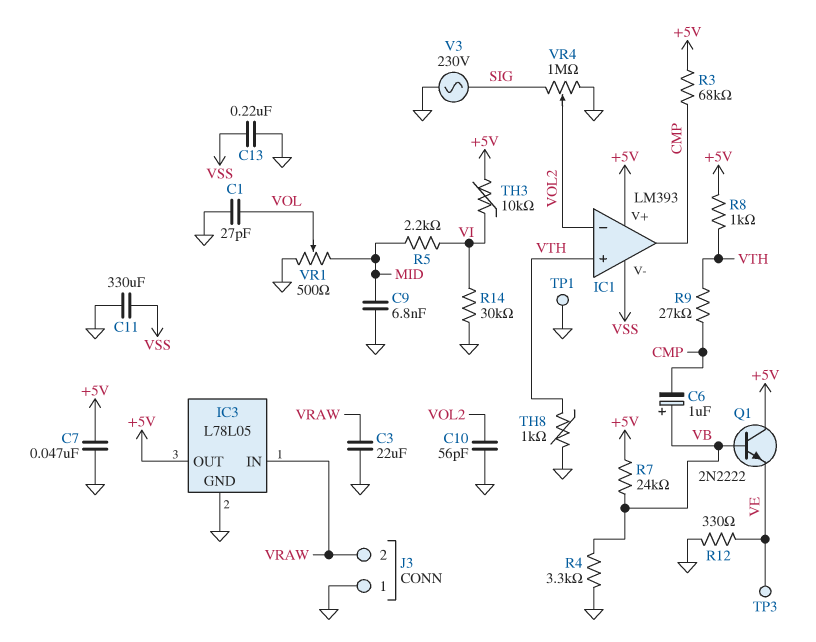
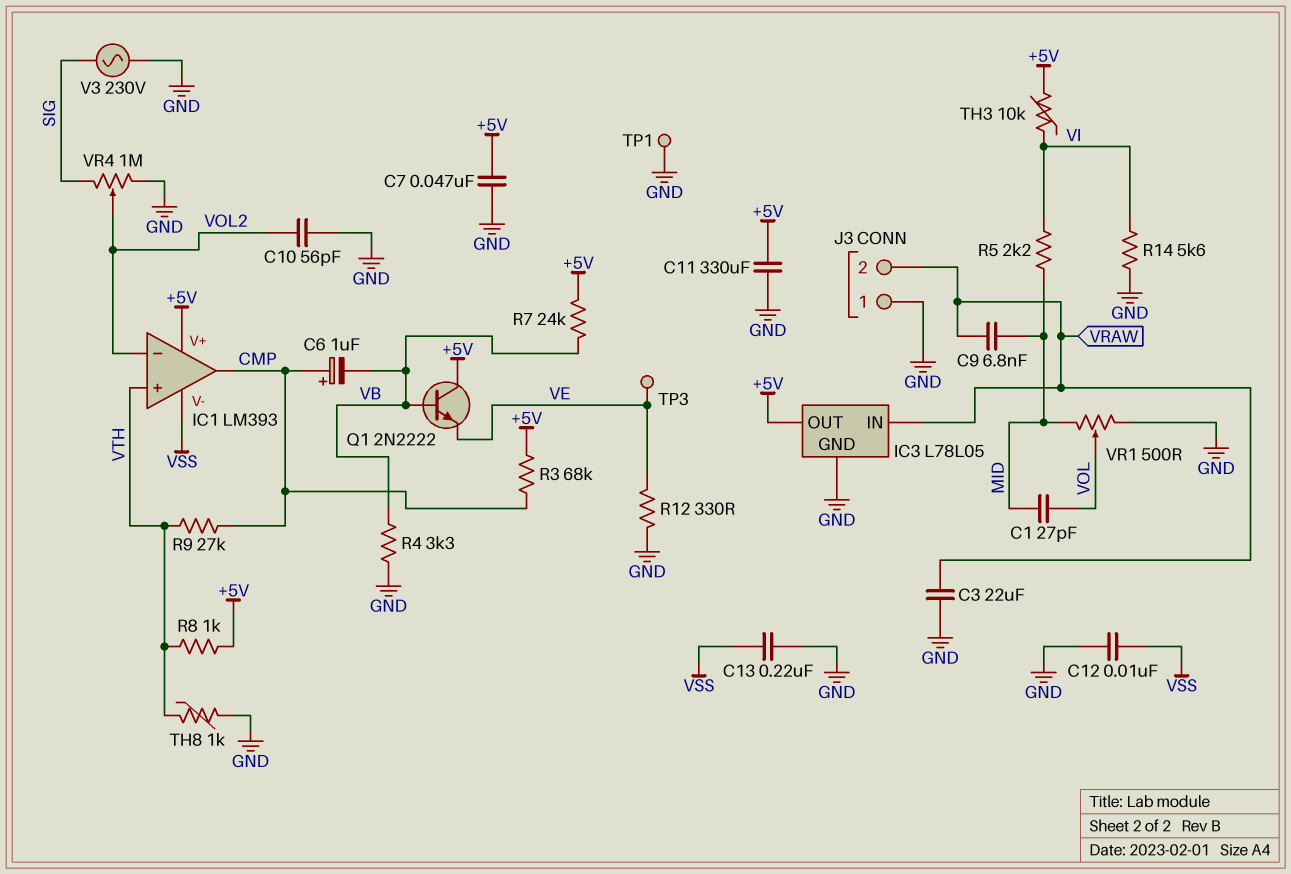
C1: 27pF (GND, VOL) -> 27pF (MID, VOL)
C6: 1uF (plus VB, minus CMP) -> 1uF (plus CMP, minus VB)
C9: 6.8nF (GND, MID) -> 6.8nF (MID, VRAW)
C11: 330uF (GND, VSS) -> 330uF (+5V, GND)
C12: none -> 10nF (GND, VSS)
R14: 30k (GND, VI) -> 5.6k (GND, VI)

